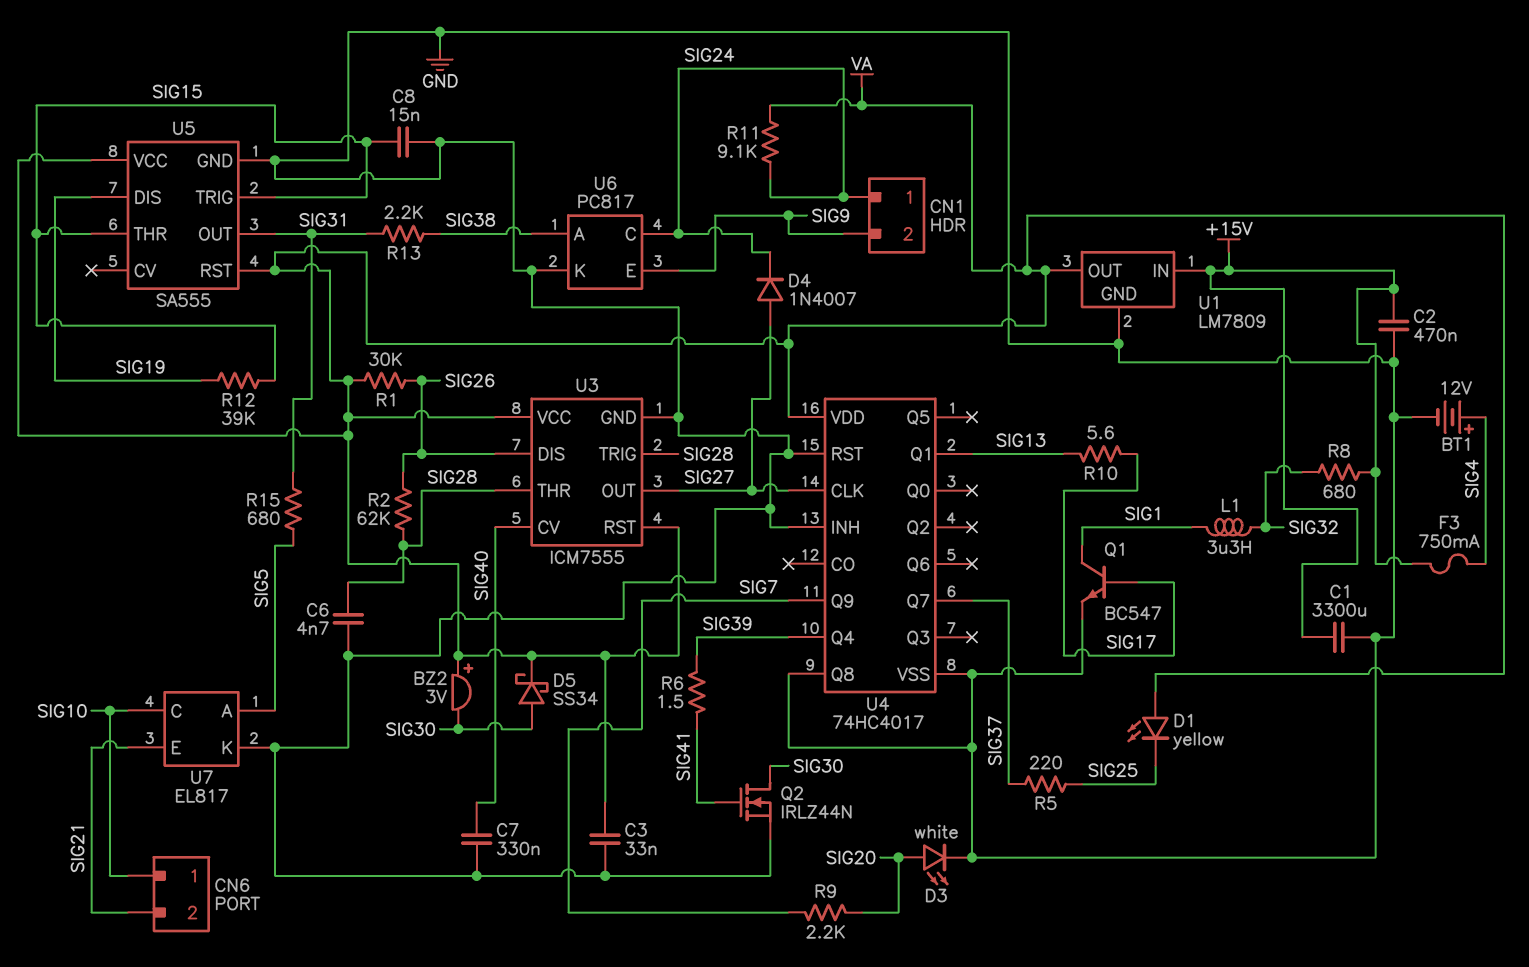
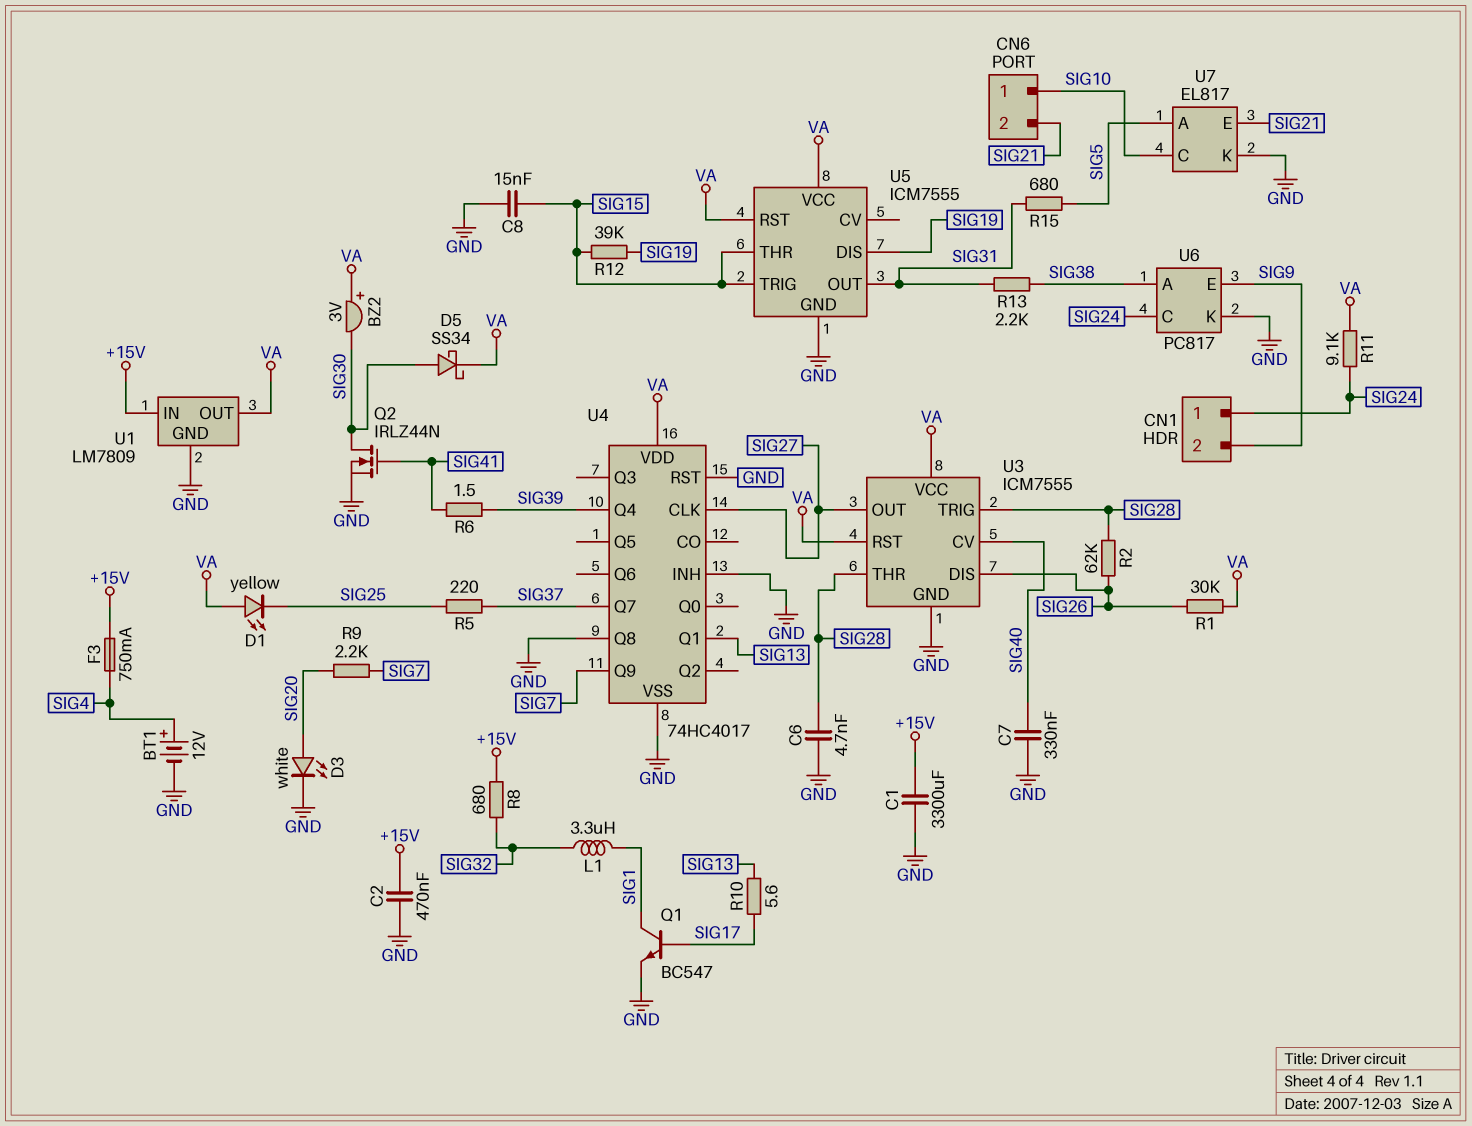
C3: 33nF (GND, VA) -> none
D4: diode 1N4007 (A SIG27, K SIG24) -> none
U5: SA555 -> ICM7555

